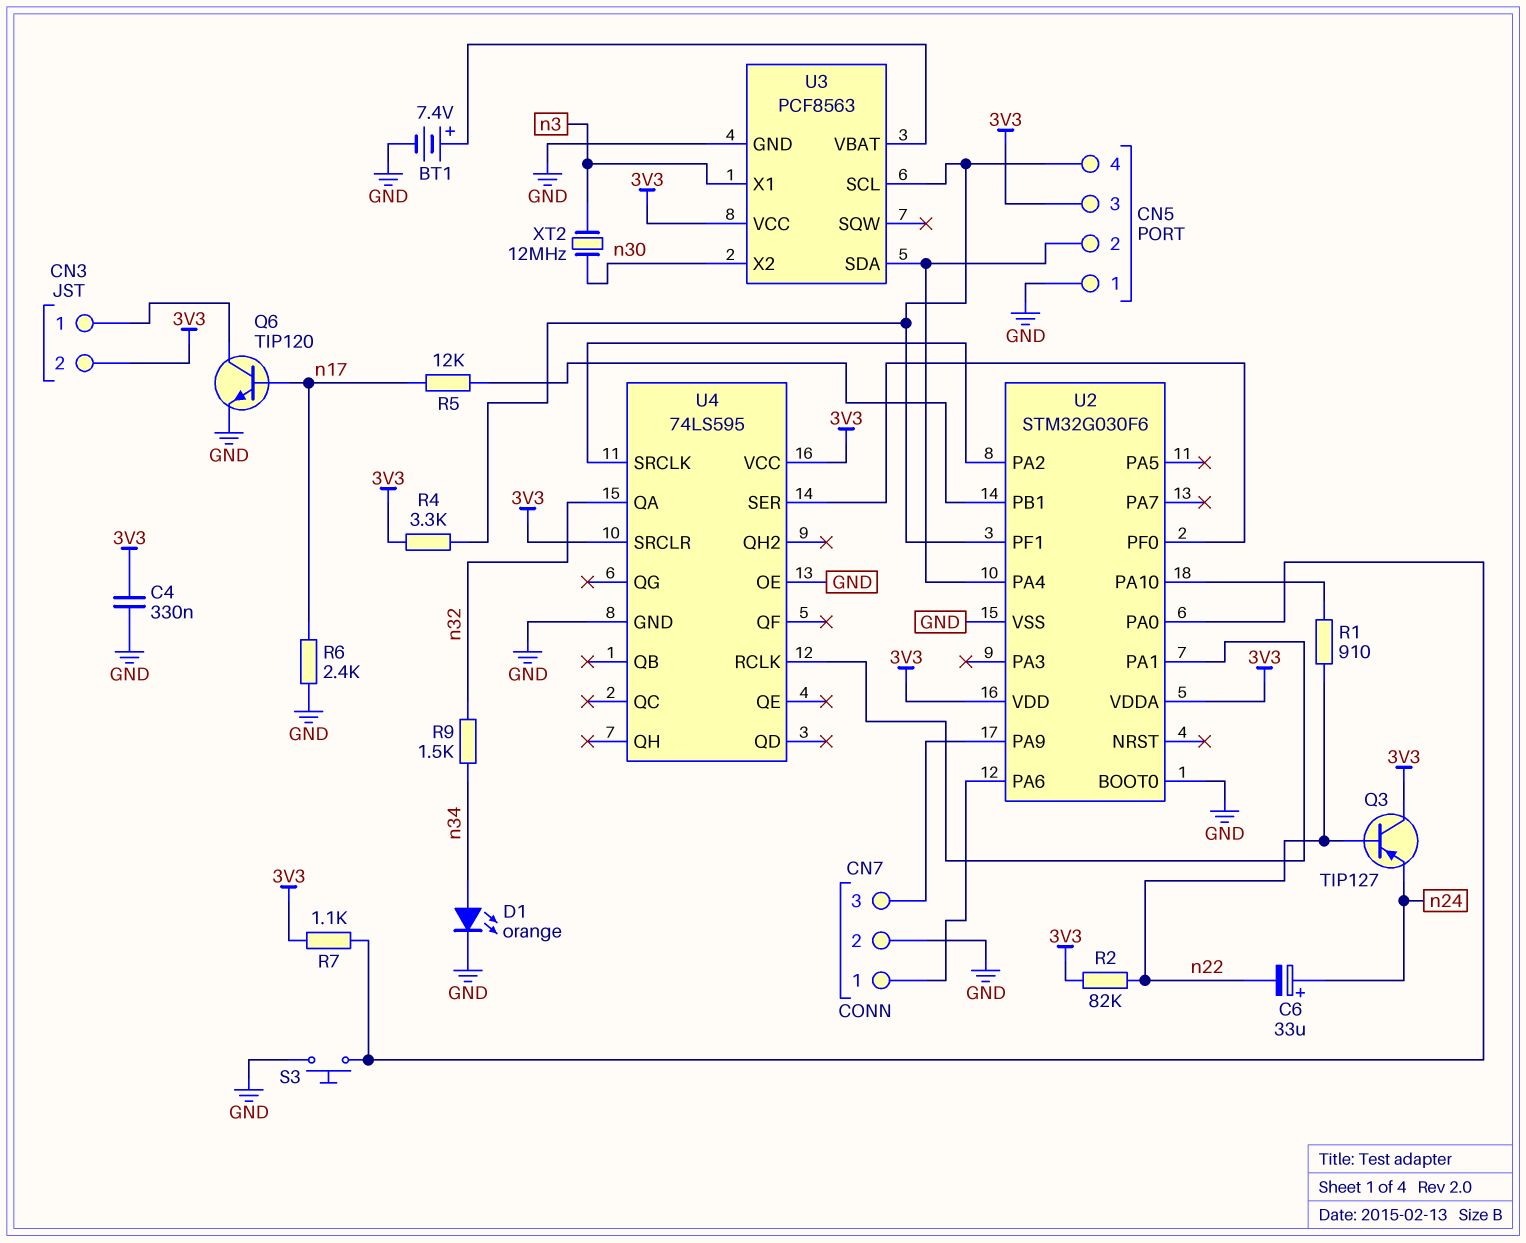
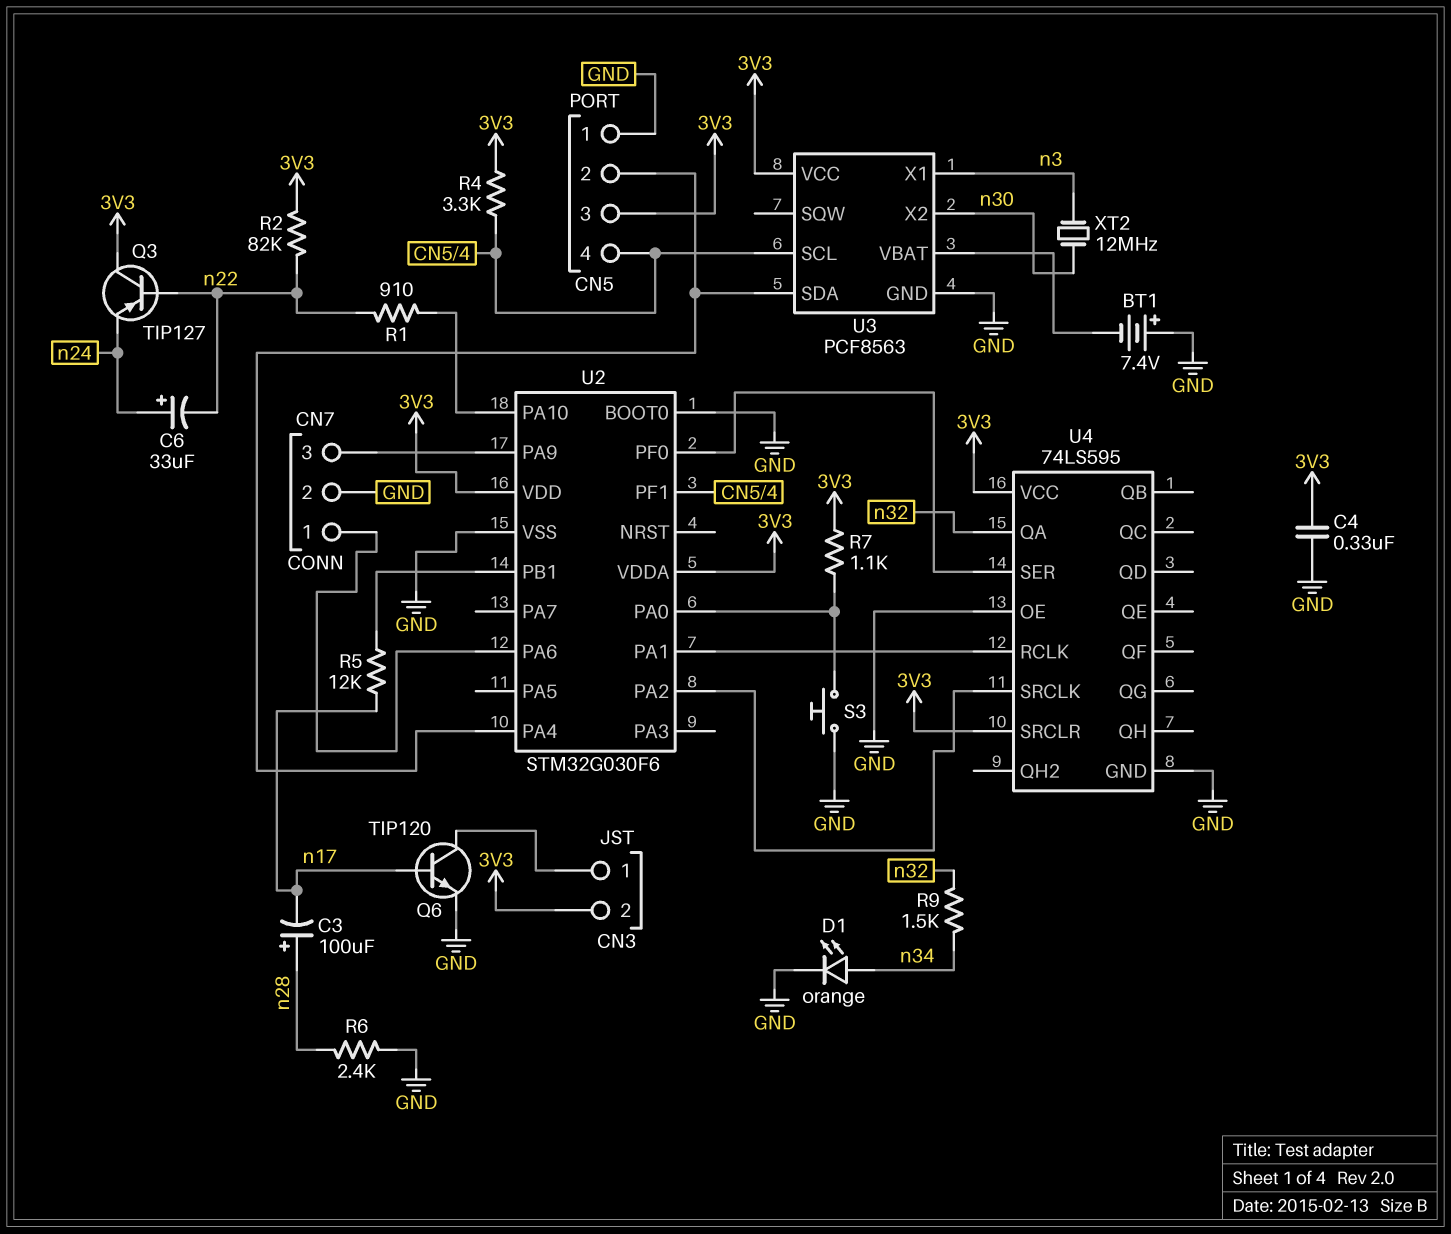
BT1: 7.4V (plus U3/VBAT, minus GND) -> 7.4V (plus GND, minus U3/VBAT)
C3: none -> 100uF (plus n28, minus n17)
R6: 2.4k (GND, n17) -> 2.4k (GND, n28)

